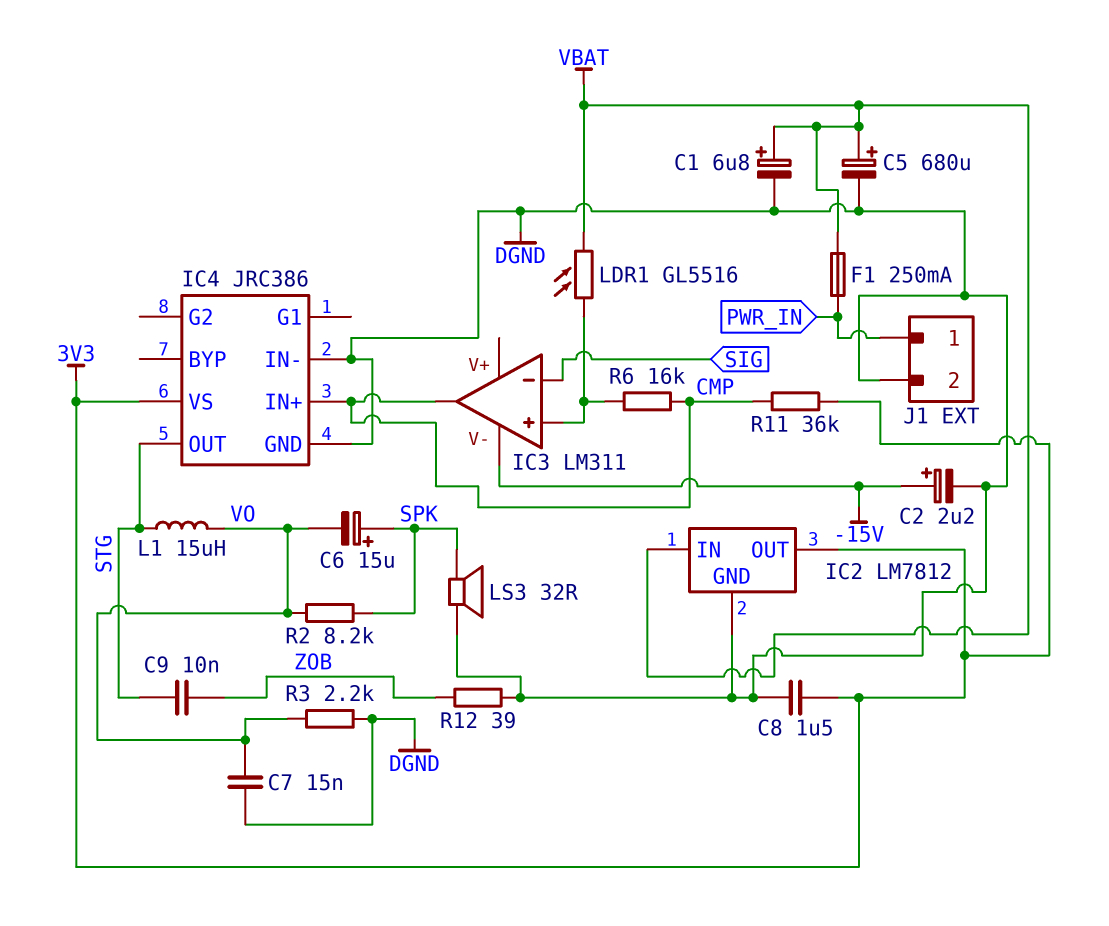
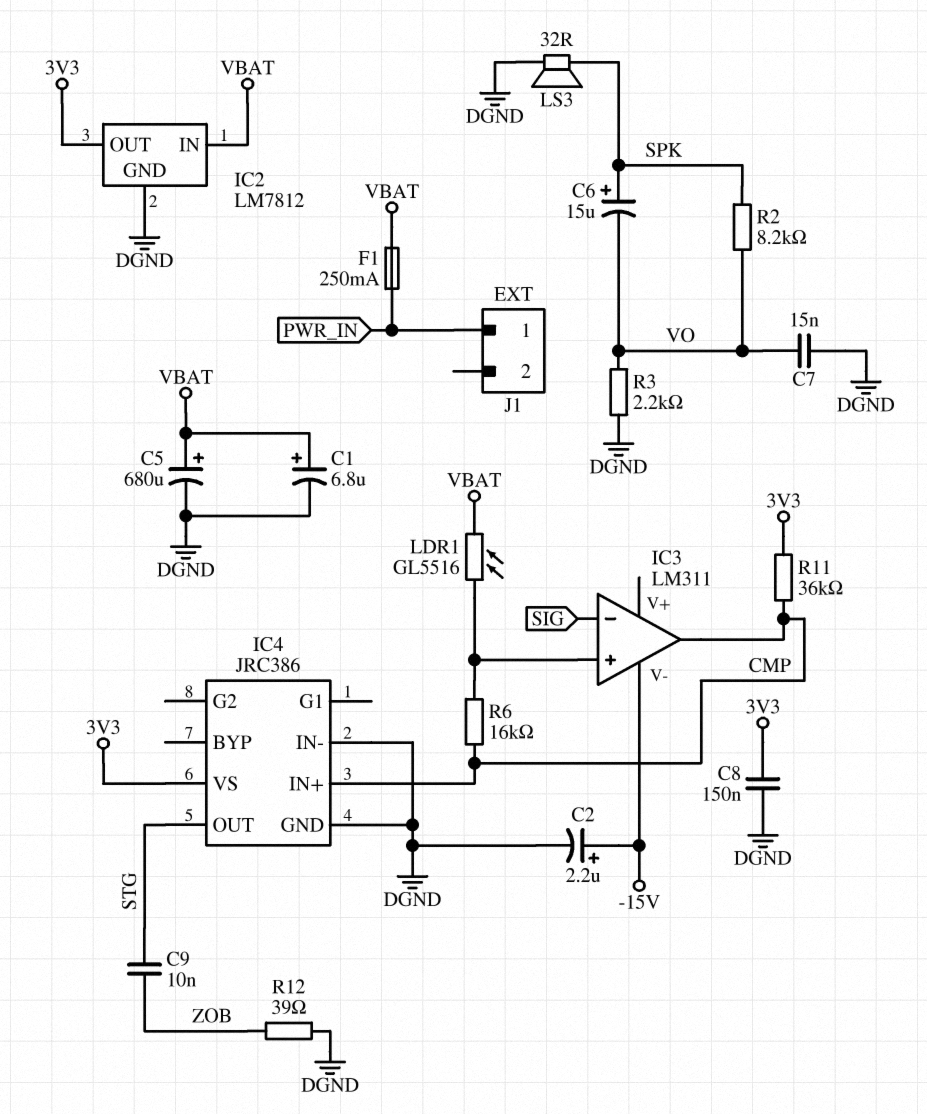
C8: 1.5uF (3V3, DGND) -> 150nF (3V3, DGND)
J1 pin 2: DGND -> none
L1: 15uH (STG, VO) -> none

